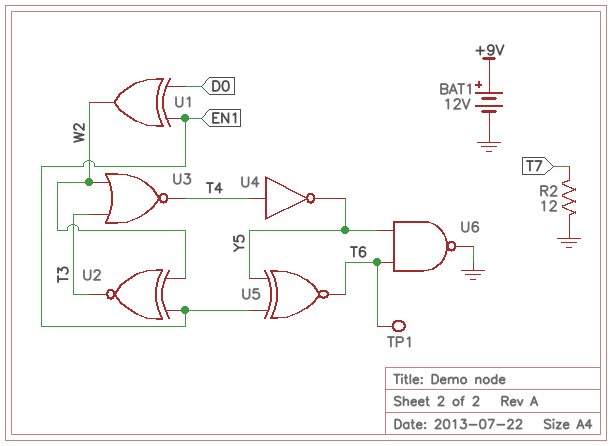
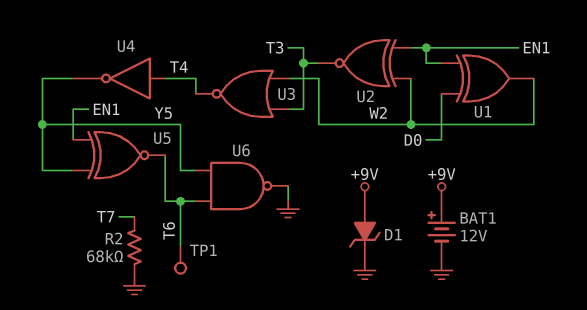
D1: none -> zener (A +9V, K GND)
R2: 12 (GND, T7) -> 68k (GND, T7)

